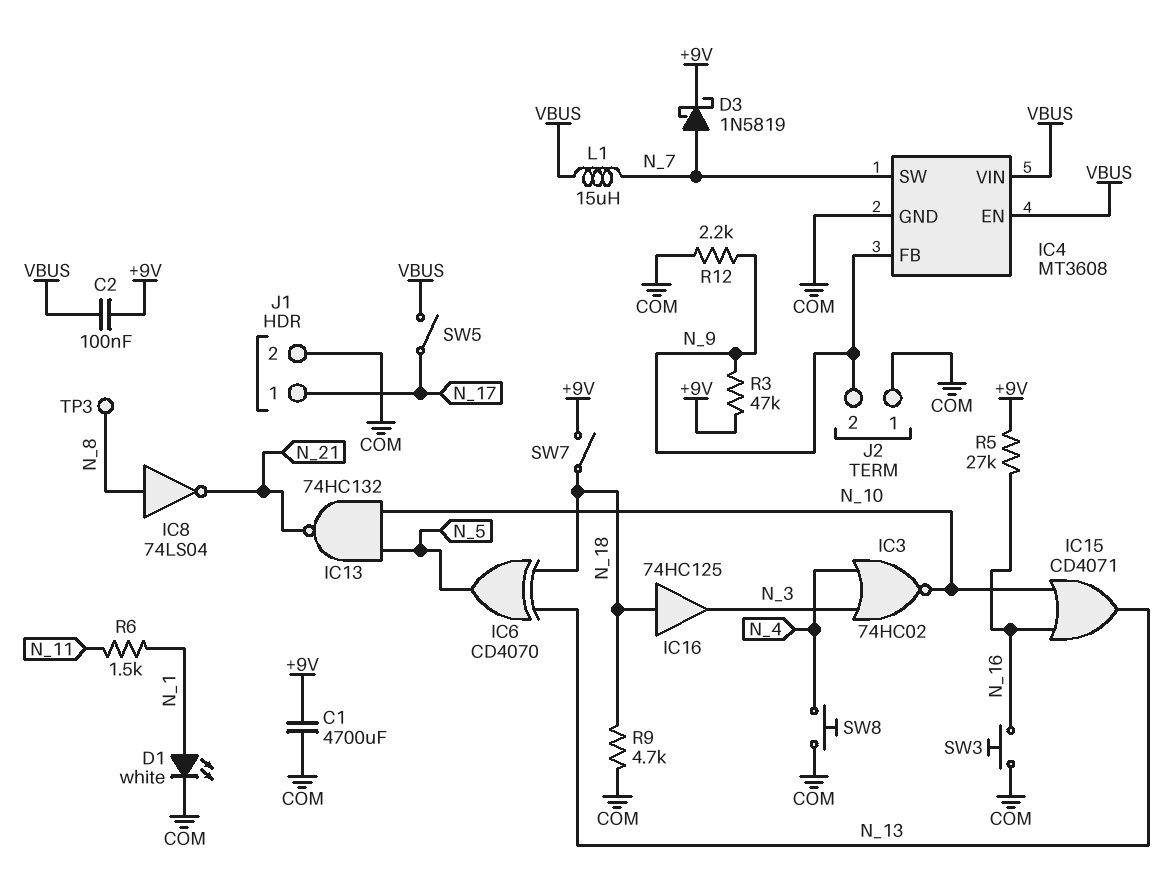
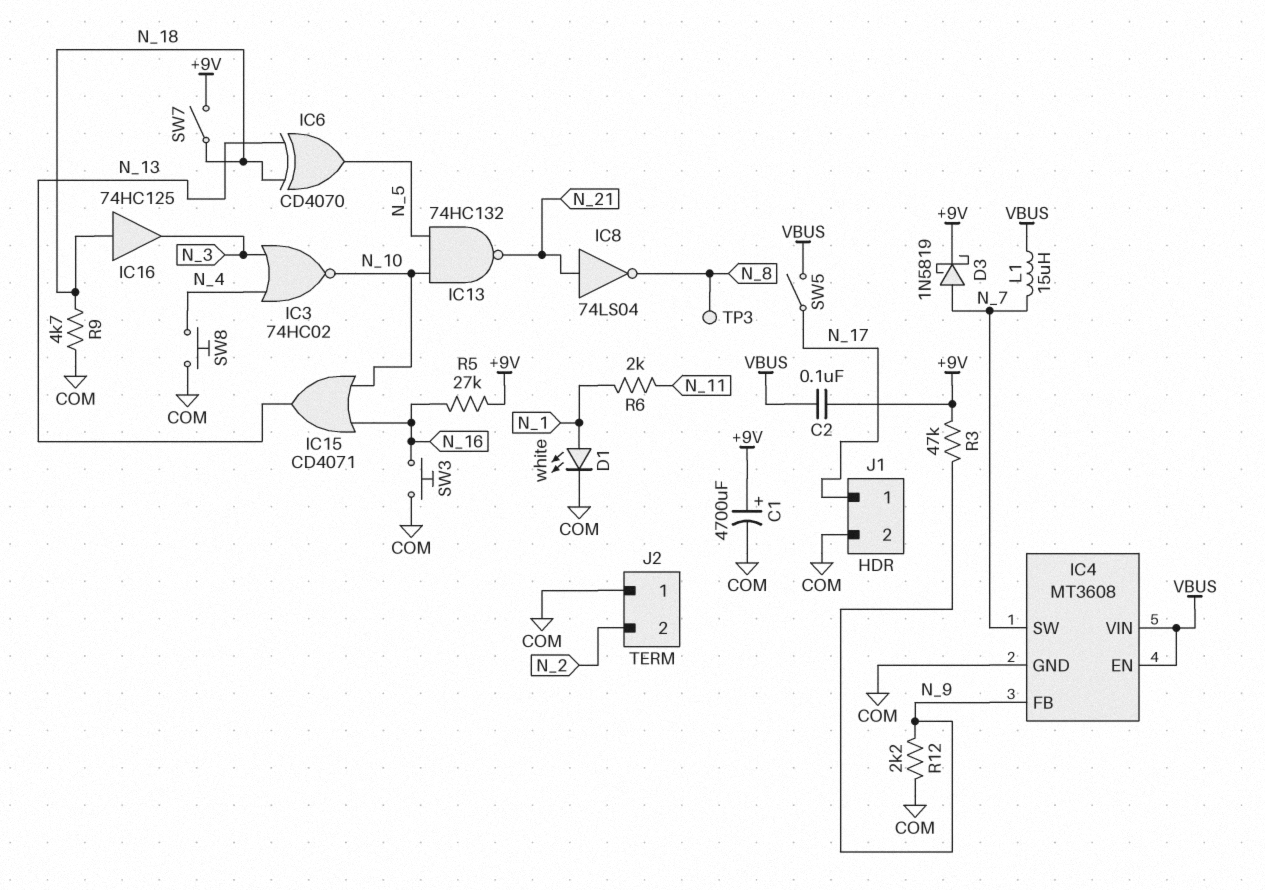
C1: 4700uF (+9V, COM) -> 4700uF (plus +9V, minus COM)
IC8: NOT 74LS04 (in N_8, out N_21) -> NOT 74LS04 (in N_21, out N_8)
J2 pin 2: N_9 -> N_2
R6: 1.5k (N_1, N_11) -> 2k (N_1, N_11)

